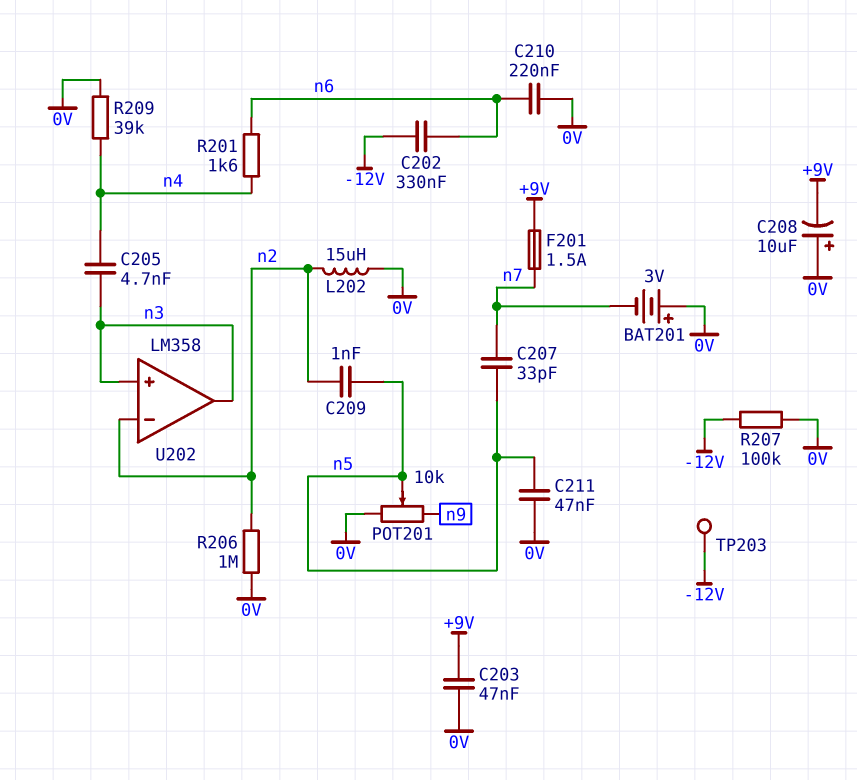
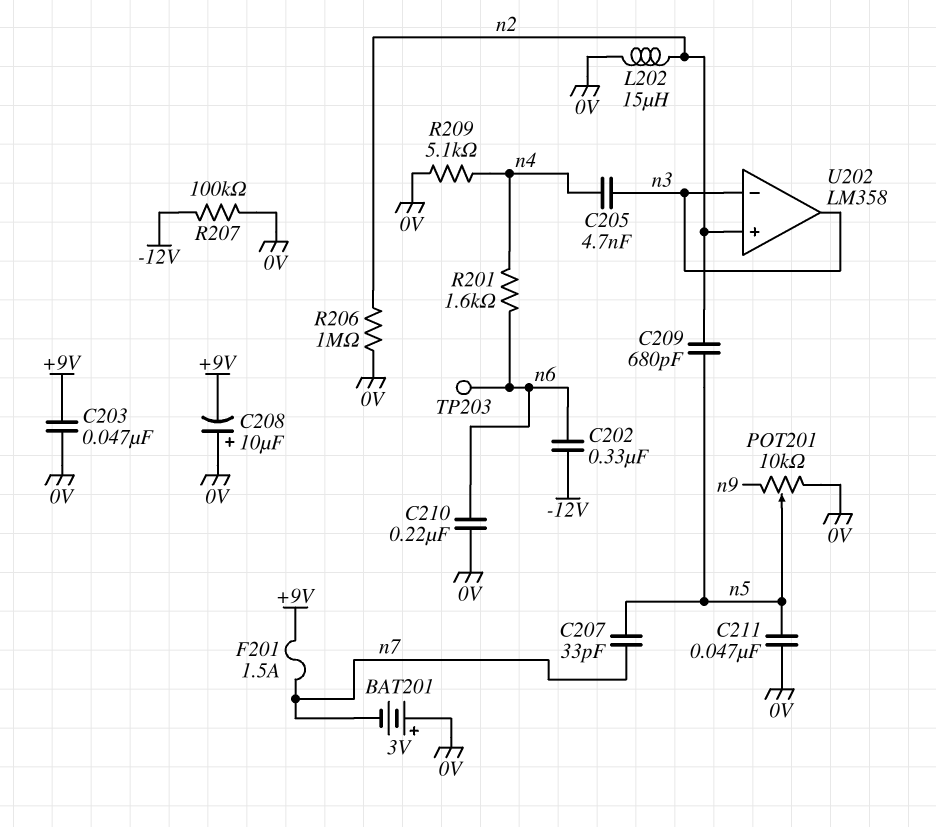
C209: 1nF (n2, n5) -> 680pF (n2, n5)
R209: 39k (0V, n4) -> 5.1k (0V, n4)
TP203: test point (-12V) -> test point (n6)
U202 pin in+: n3 -> n2
U202 pin in-: n2 -> n3

